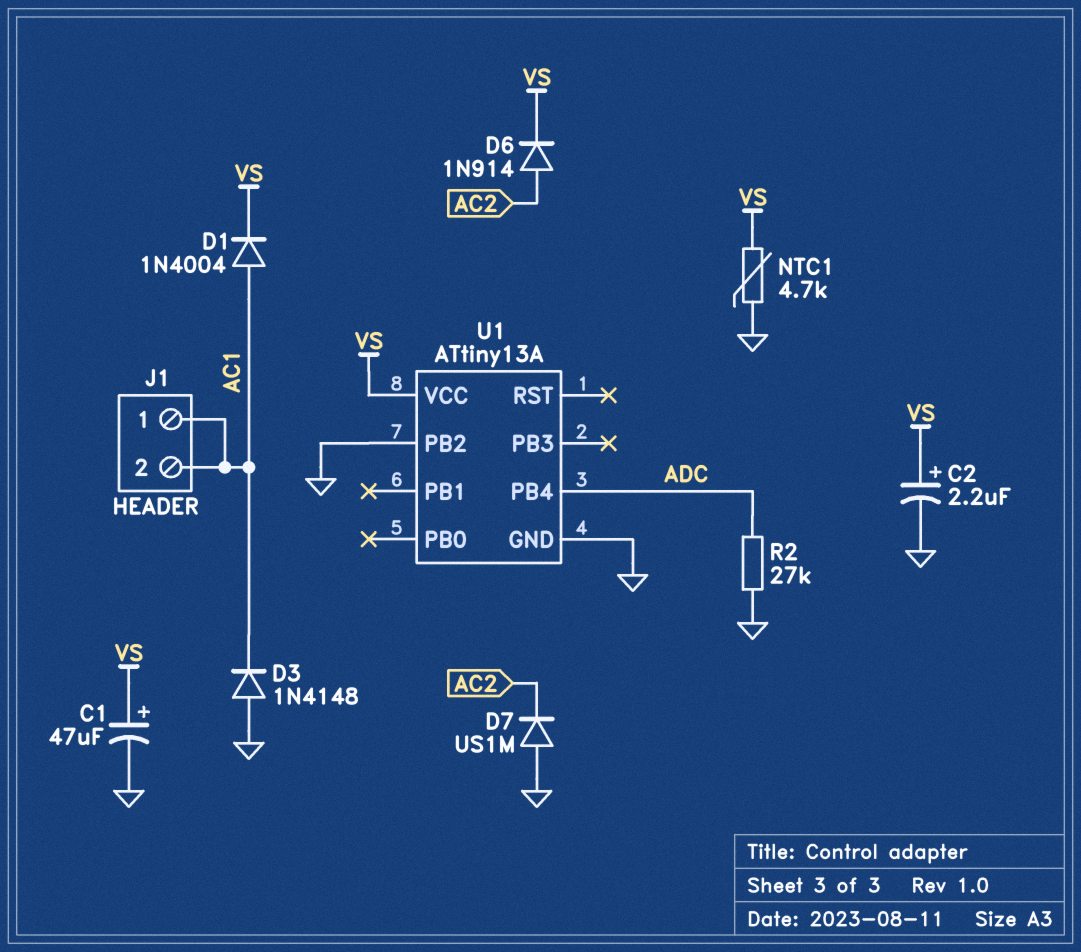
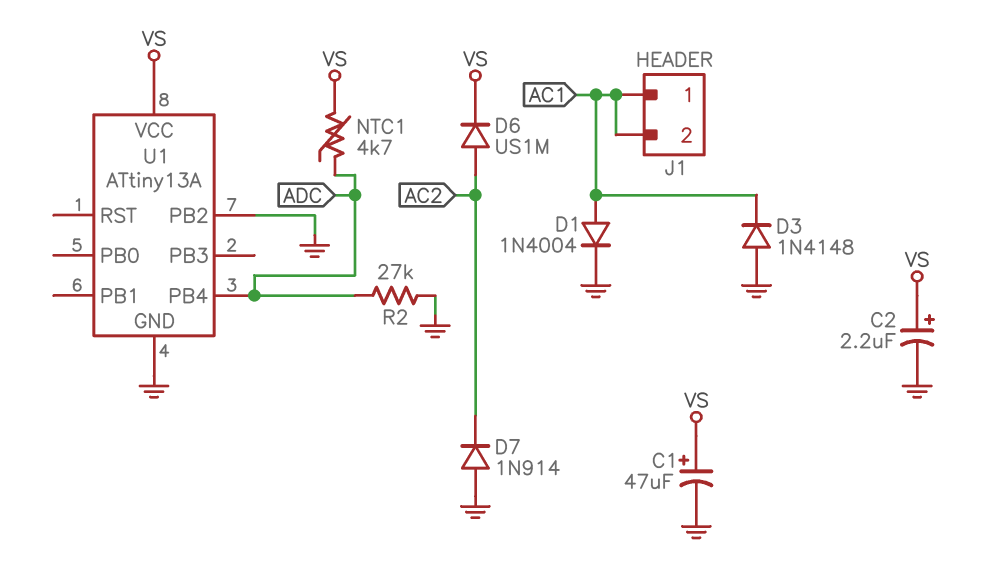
D1: diode 1N4004 (A AC1, K VS) -> diode 1N4004 (A AC1, K GND)
D6: diode 1N914 (A AC2, K VS) -> diode US1M (A AC2, K VS)
D7: diode US1M (A GND, K AC2) -> diode 1N914 (A GND, K AC2)
NTC1: 4.7k (GND, VS) -> 4.7k (ADC, VS)

